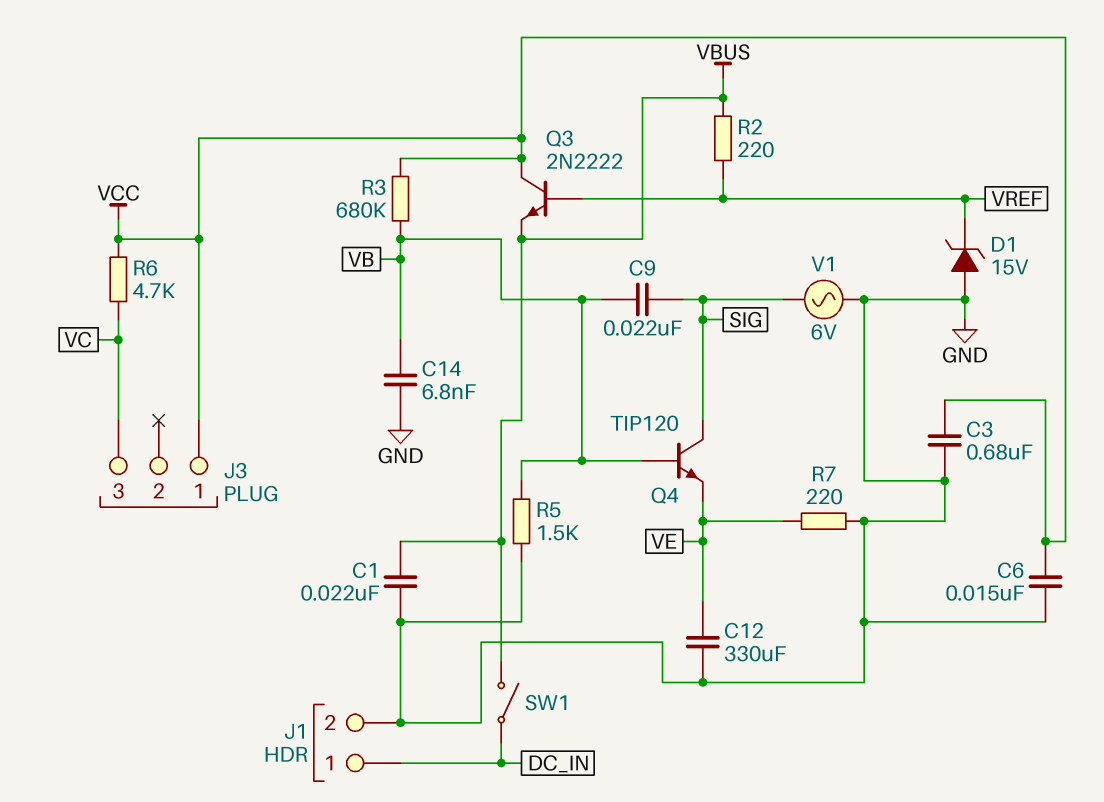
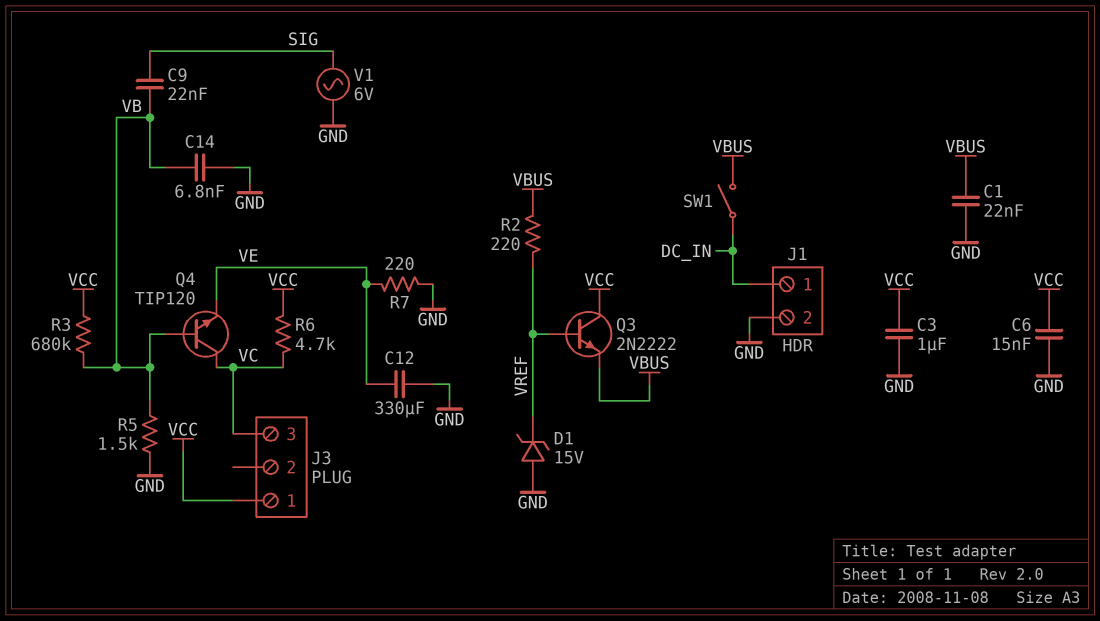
C3: 680nF (GND, VCC) -> 1uF (GND, VCC)
Q4: NPN TIP120 (B VB, C SIG, E VE) -> NPN TIP120 (B VB, C VC, E VE)

